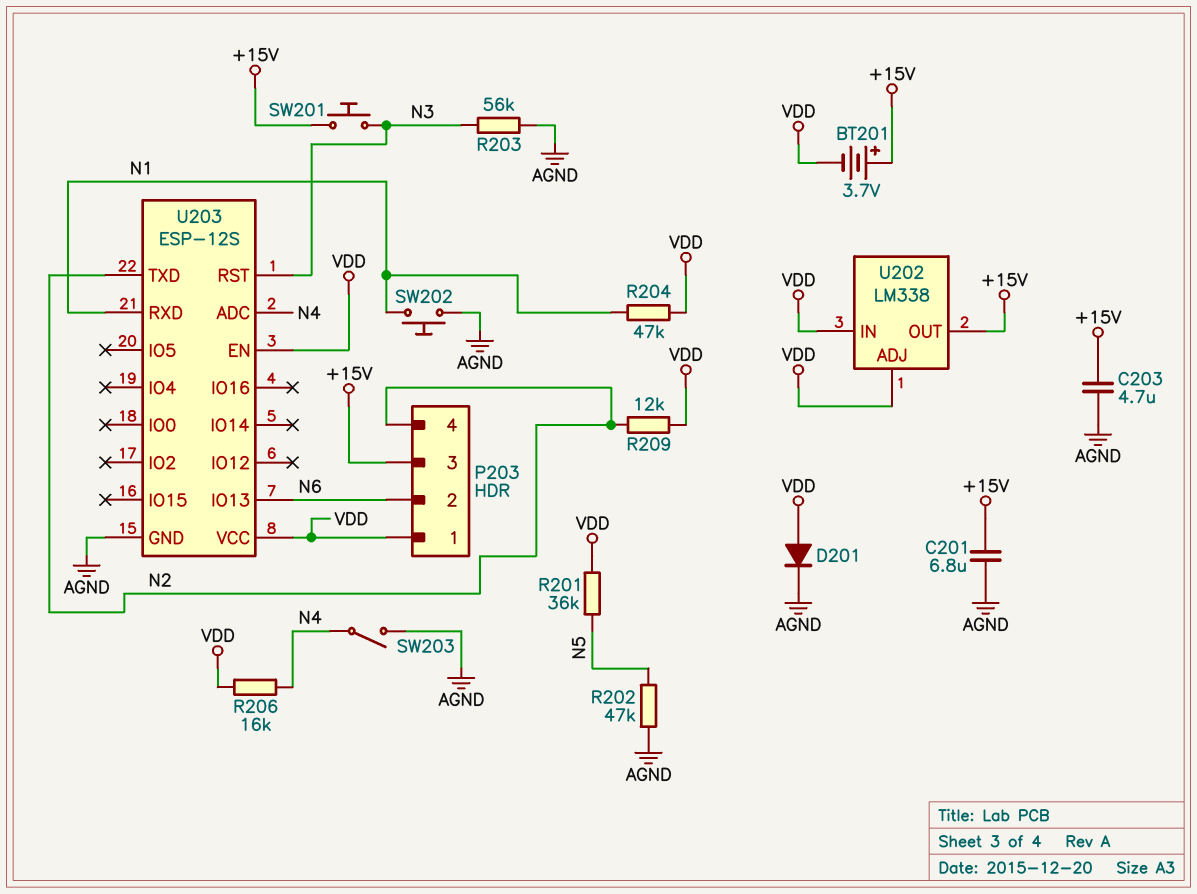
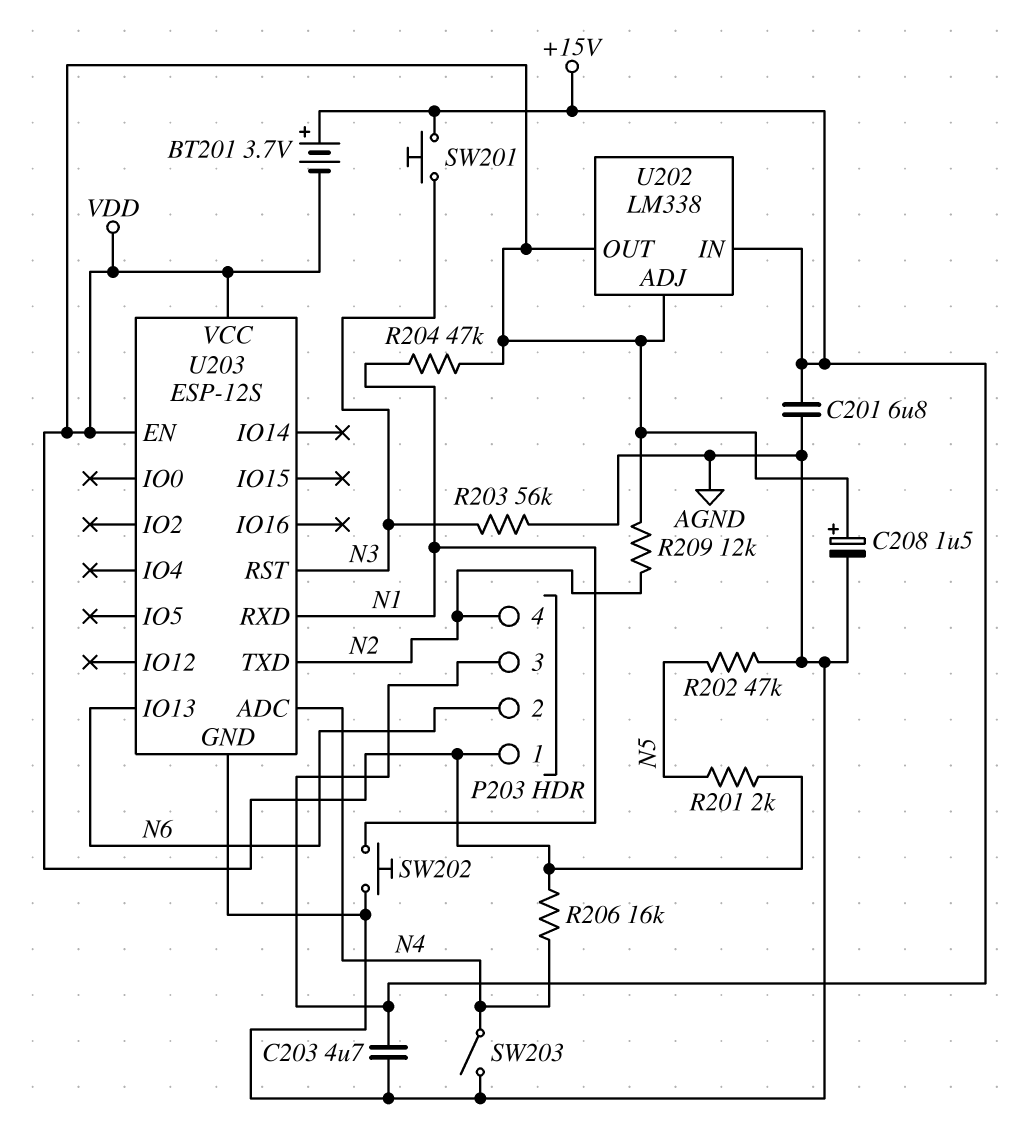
C208: none -> 1.5uF (plus VDD, minus AGND)
D201: diode (A VDD, K AGND) -> none
R201: 36k (N5, VDD) -> 2k (N5, VDD)
U202 pin IN: VDD -> +15V
U202 pin OUT: +15V -> VDD

